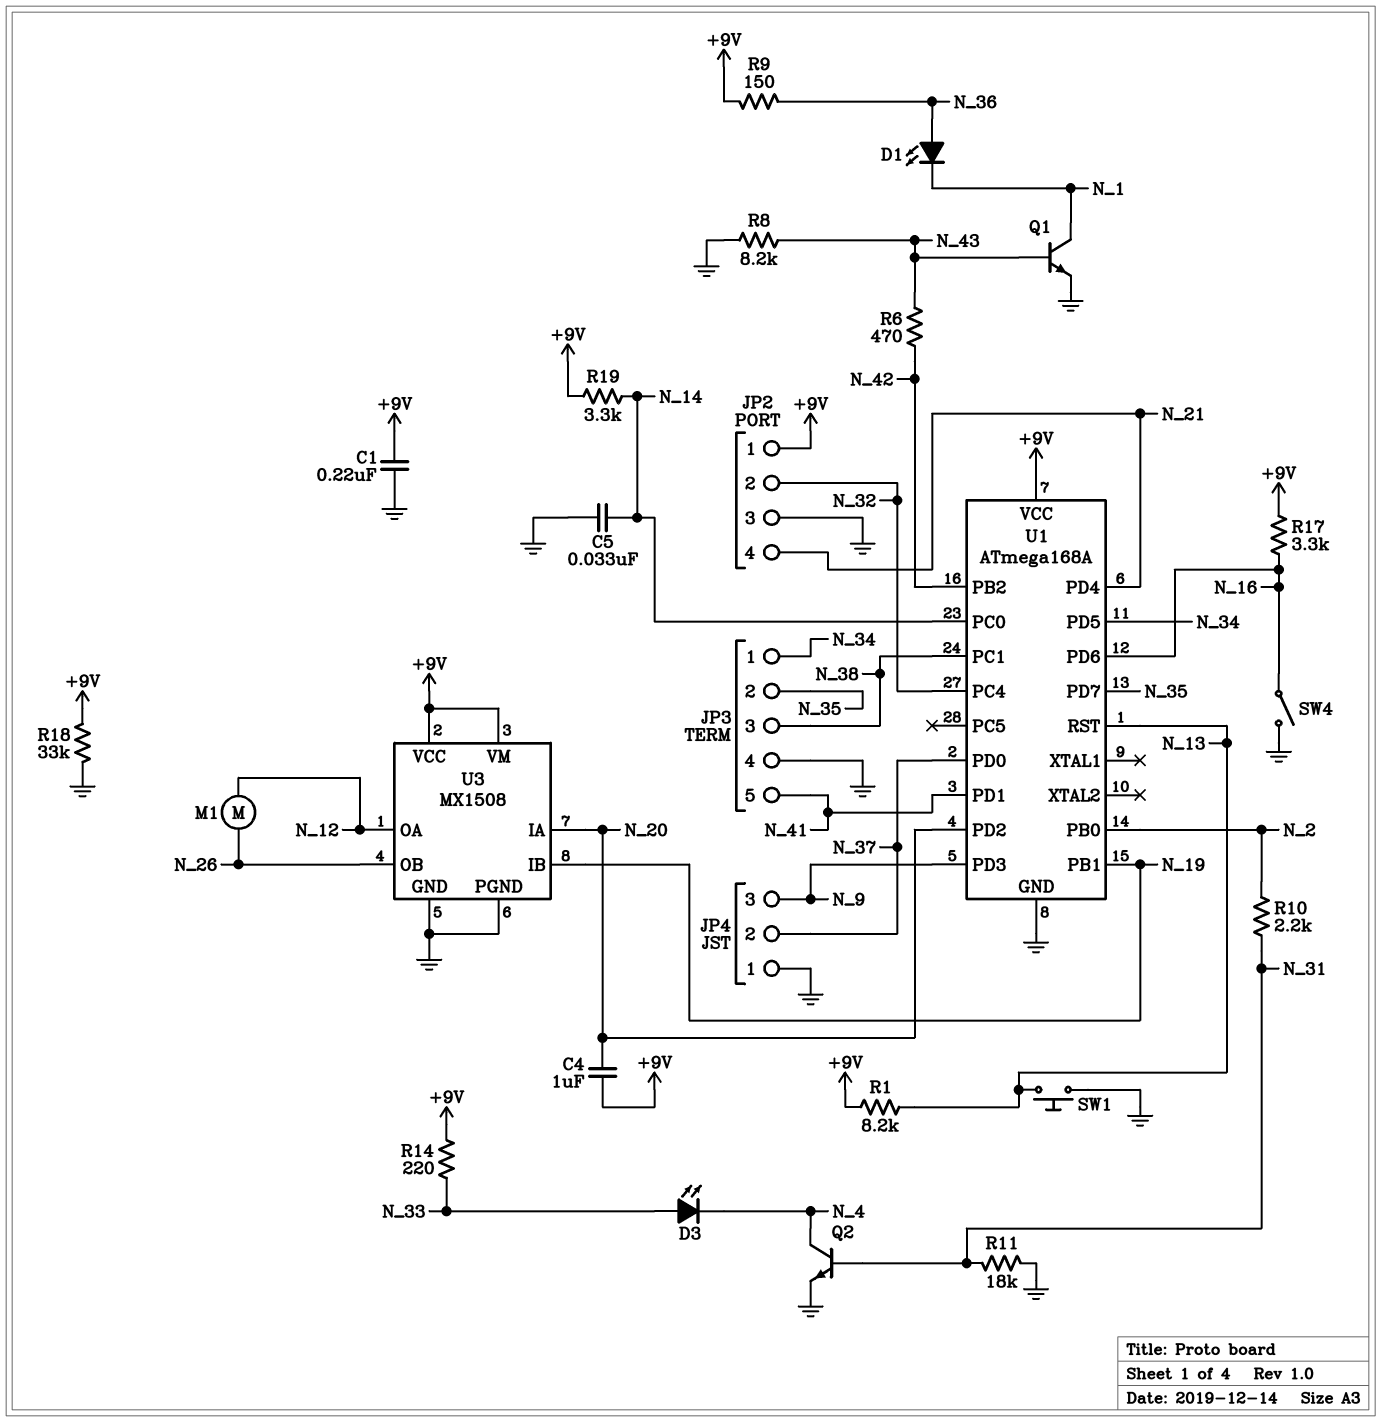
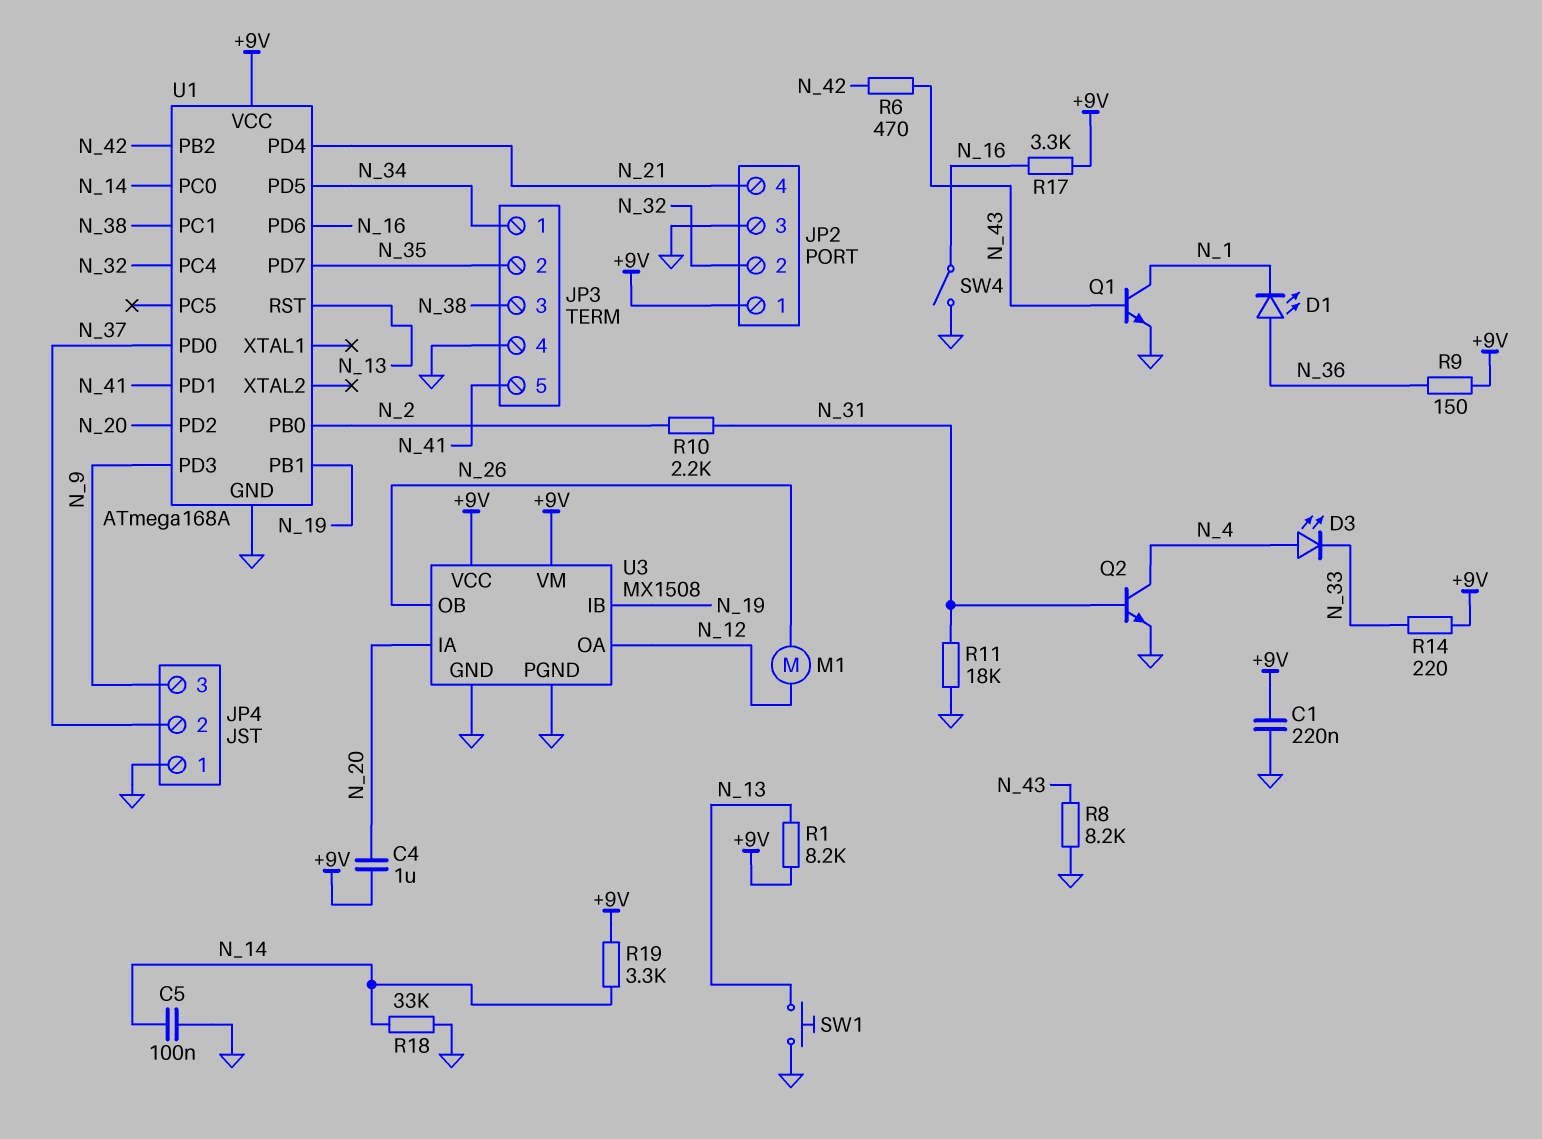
C5: 33nF (GND, N_14) -> 100nF (GND, N_14)
D3: LED (A N_33, K N_4) -> LED (A N_4, K N_33)
R18: 33k (+9V, GND) -> 33k (GND, N_14)

